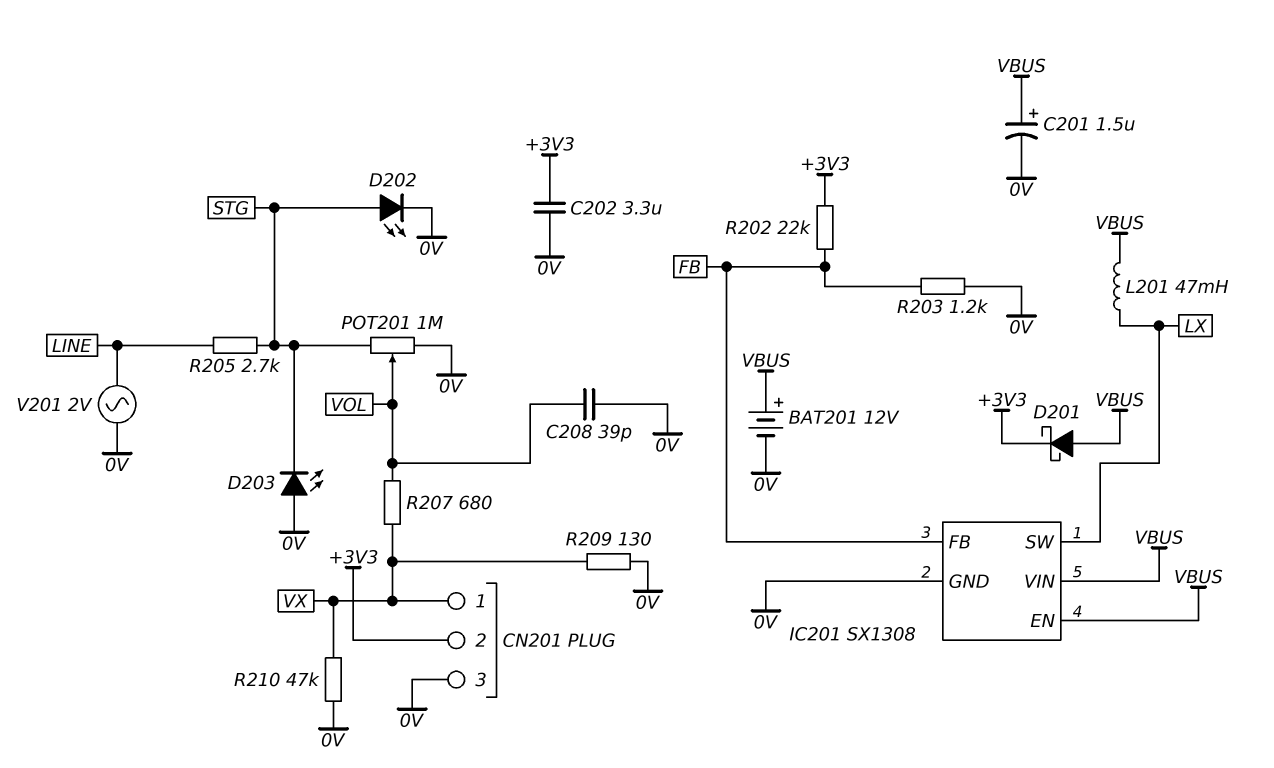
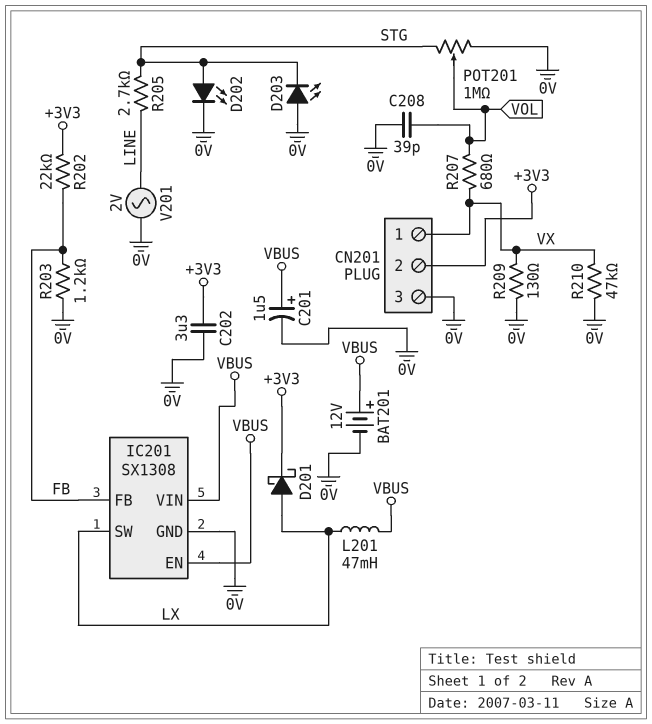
D201: schottky (A VBUS, K +3V3) -> schottky (A LX, K +3V3)

